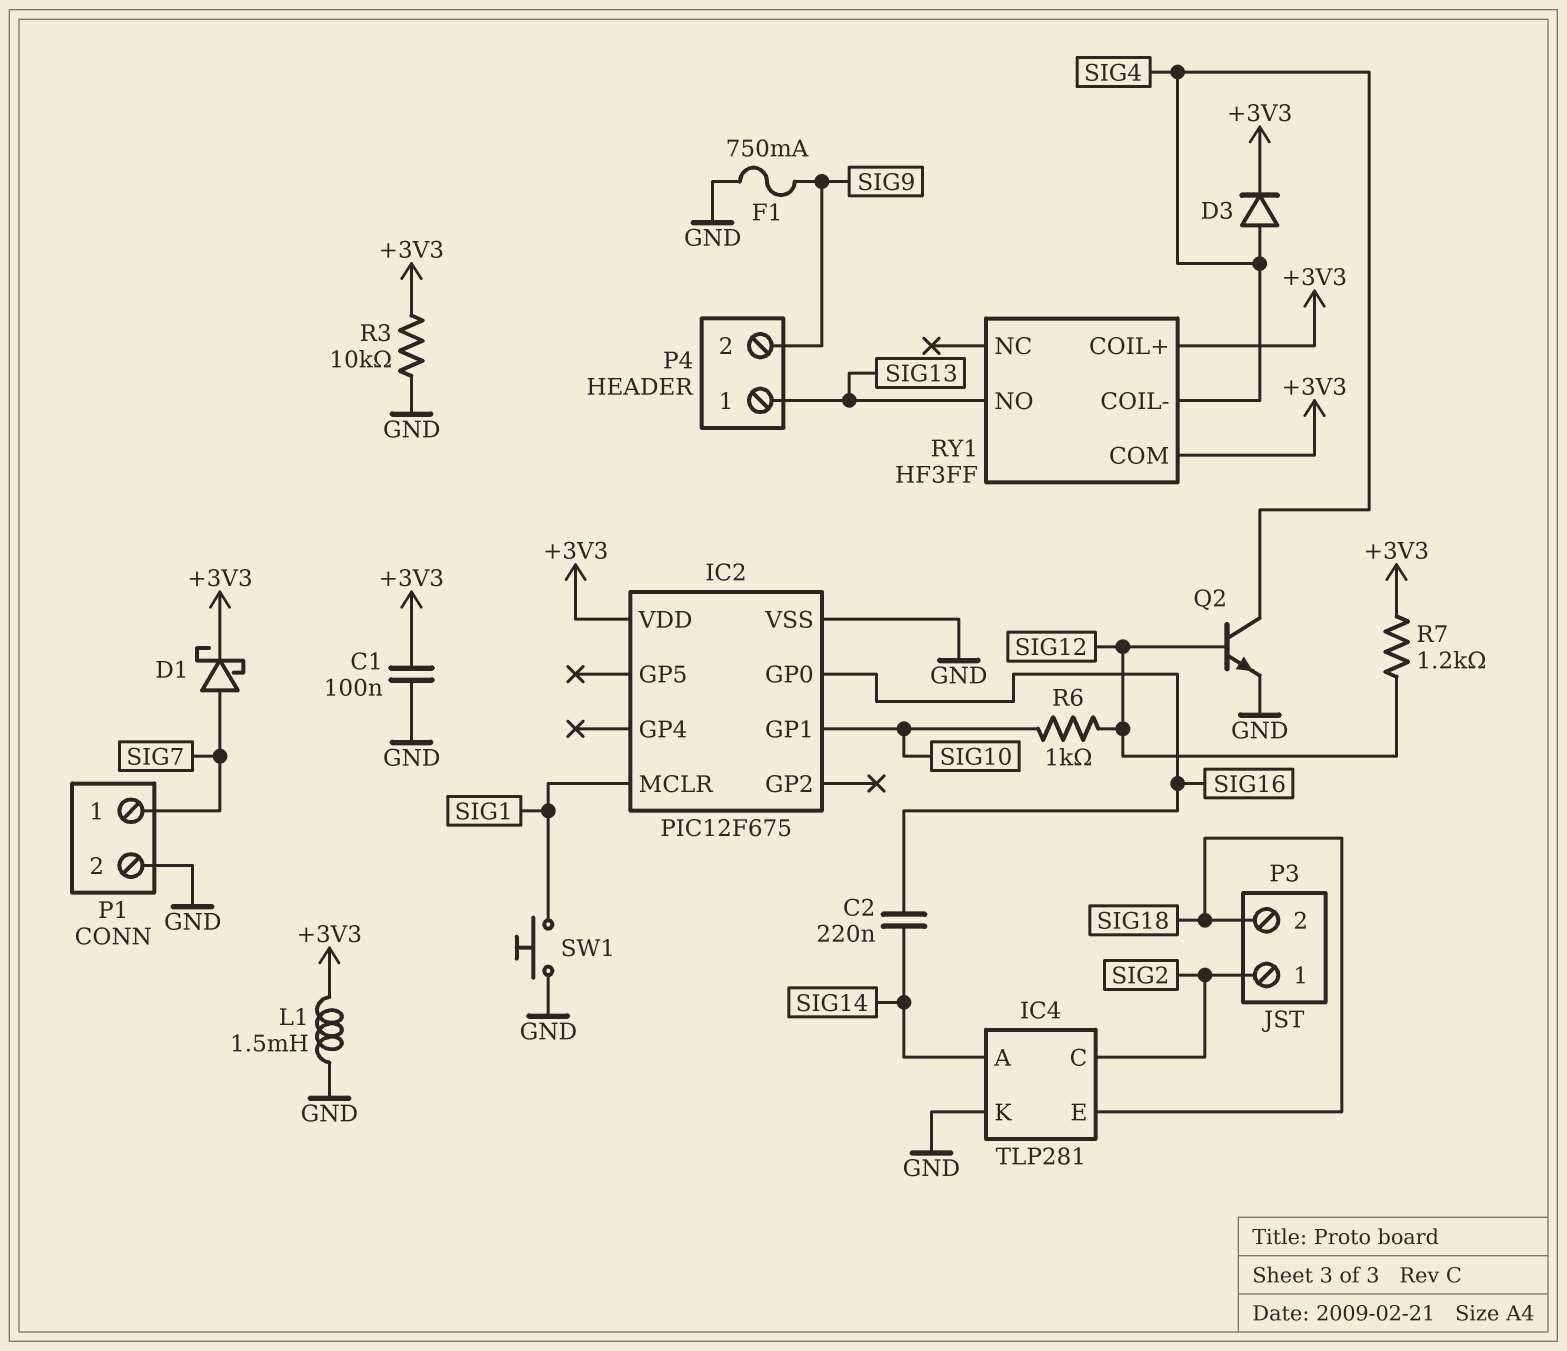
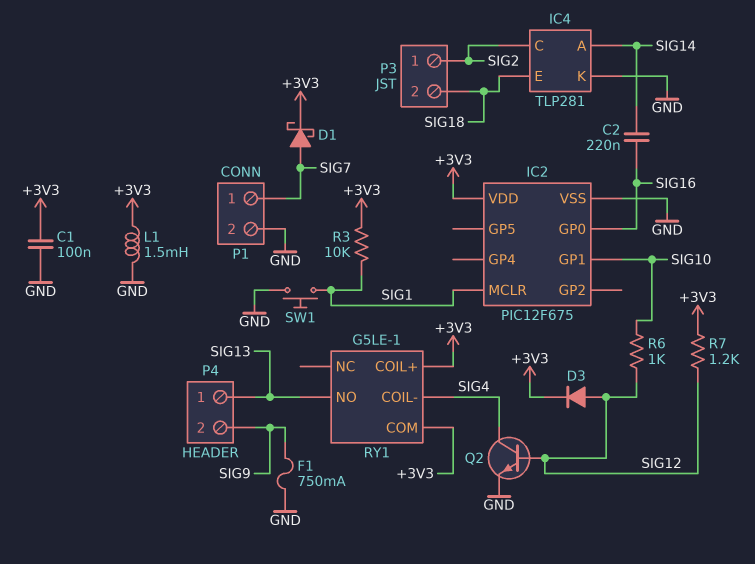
D3: diode (A SIG4, K +3V3) -> diode (A SIG12, K +3V3)
R3: 10k (+3V3, GND) -> 10k (+3V3, SIG1)
RY1: HF3FF -> G5LE-1

